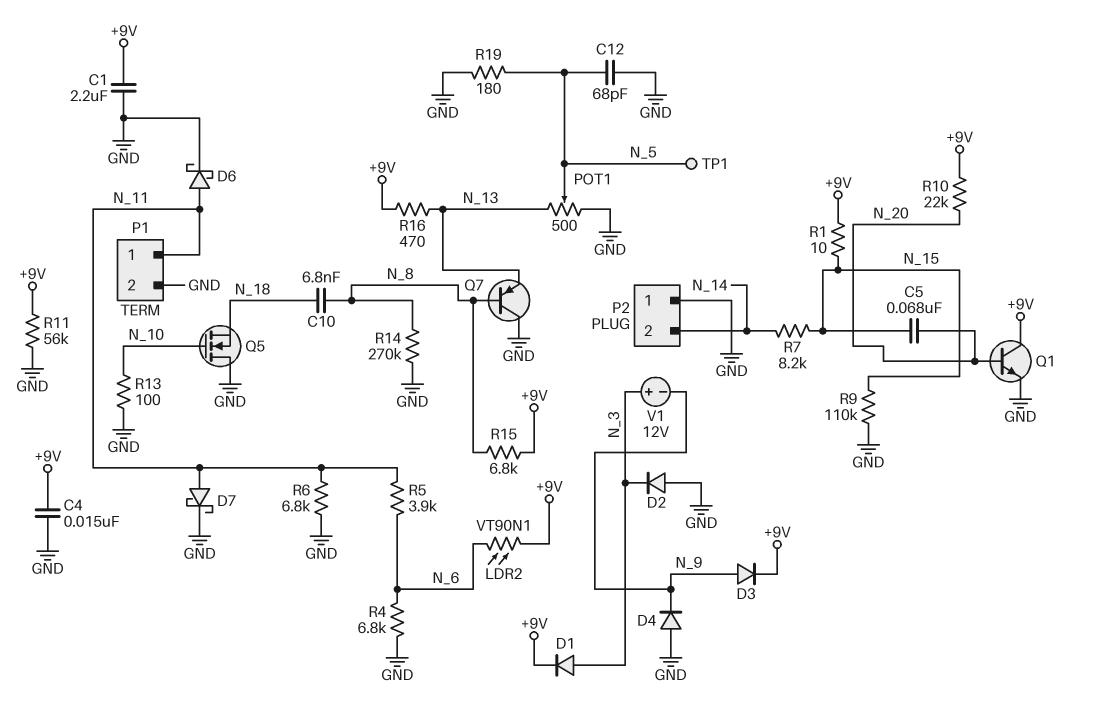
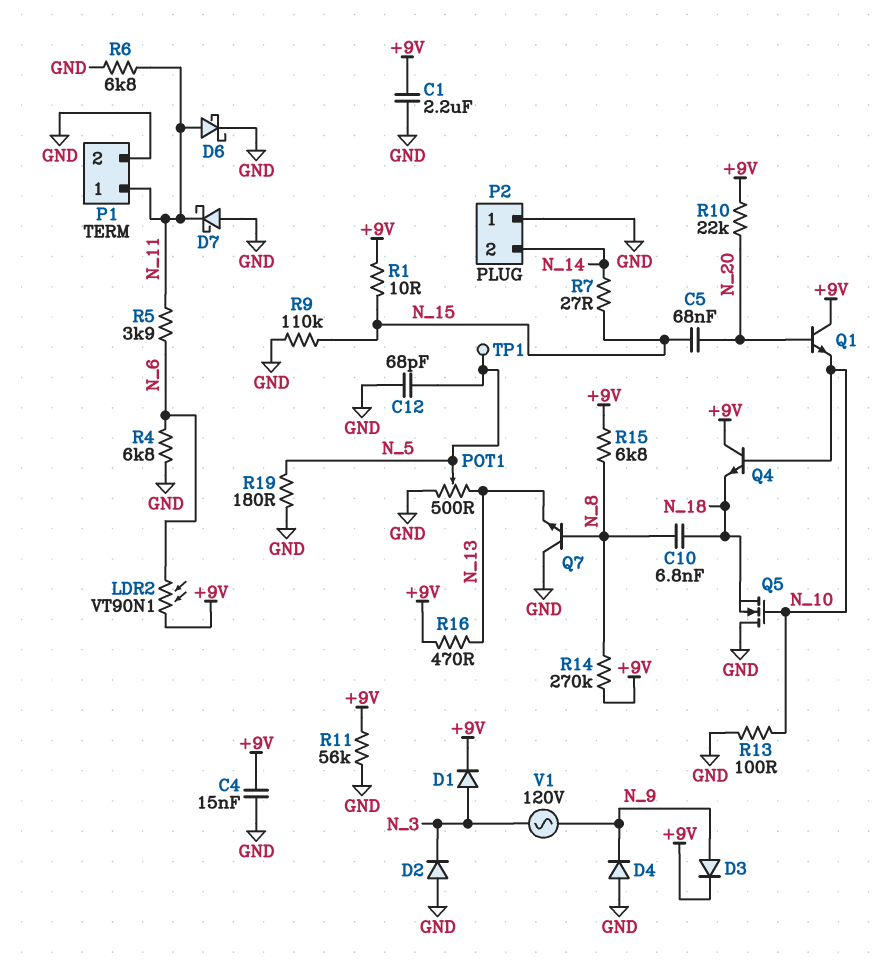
D7: schottky (A N_11, K GND) -> schottky (A GND, K N_11)
Q1: NPN (B N_20, C +9V, E GND) -> NPN (B N_20, C +9V, E N_10)
Q4: none -> NPN (B N_10, C +9V, E N_18)
Q7: PNP (B N_8, C GND, E N_13) -> NPN (B N_8, C GND, E N_13)
R7: 8.2k (N_14, N_15) -> 27 (N_14, N_15)
R14: 270k (GND, N_8) -> 270k (+9V, N_8)
V1: 12V (plus N_3, minus N_9) -> AC 120V (N_3, N_9)

